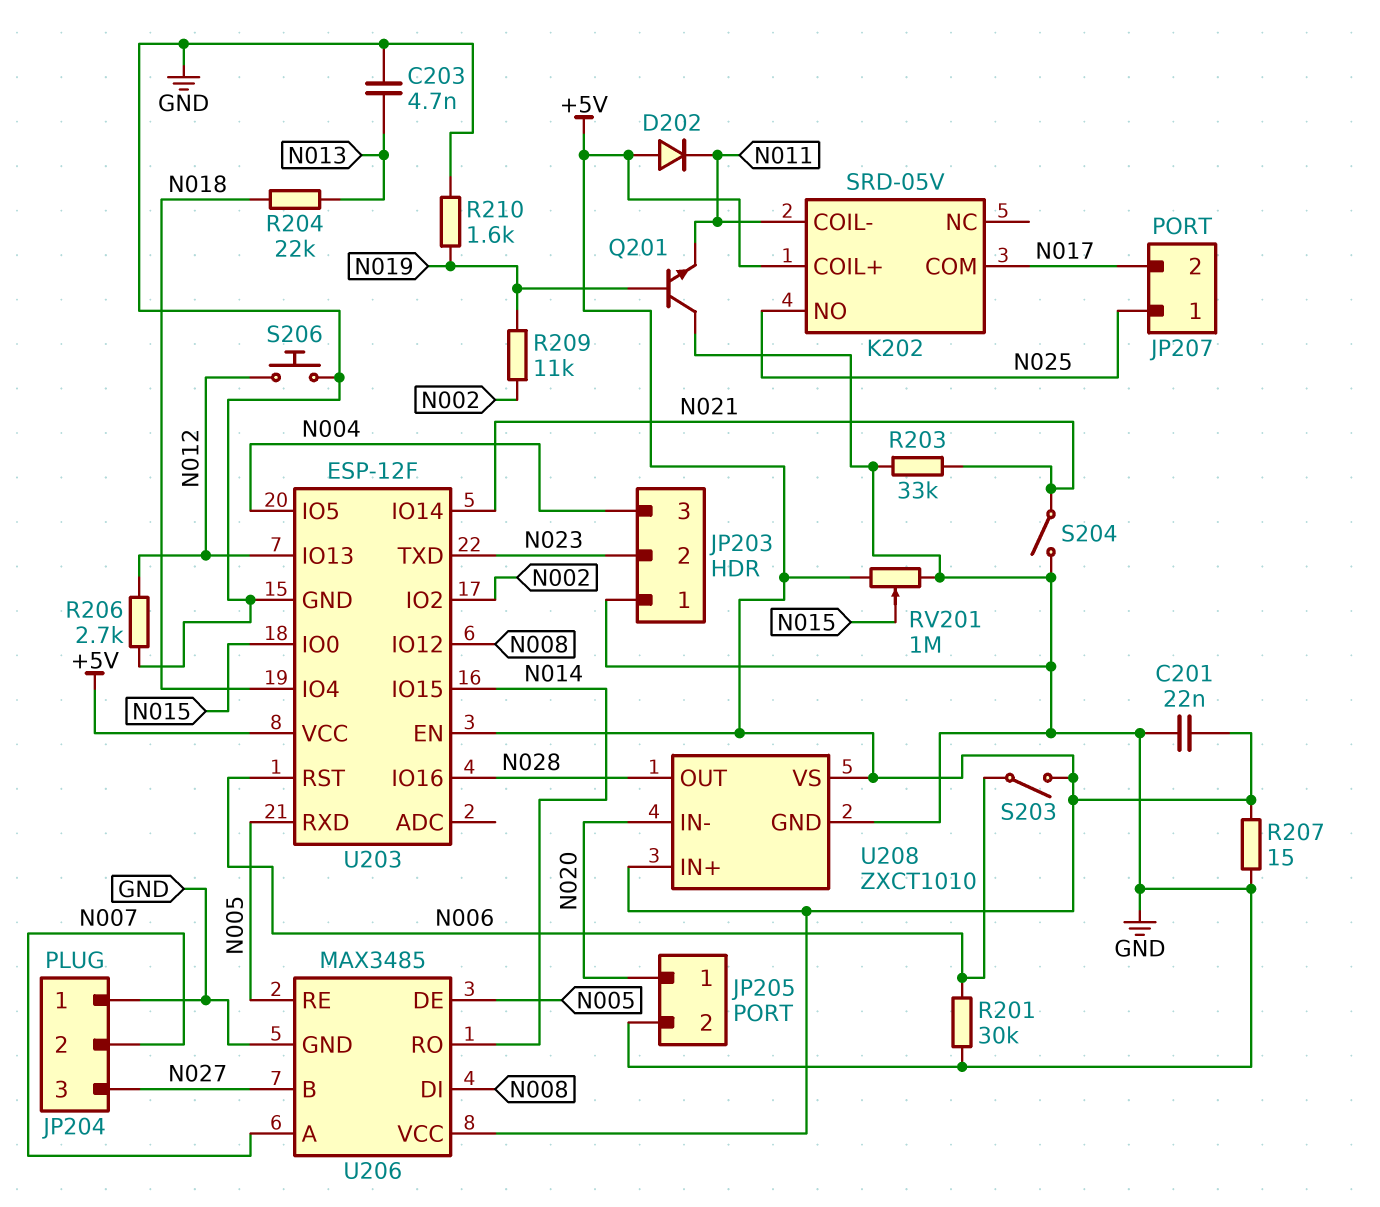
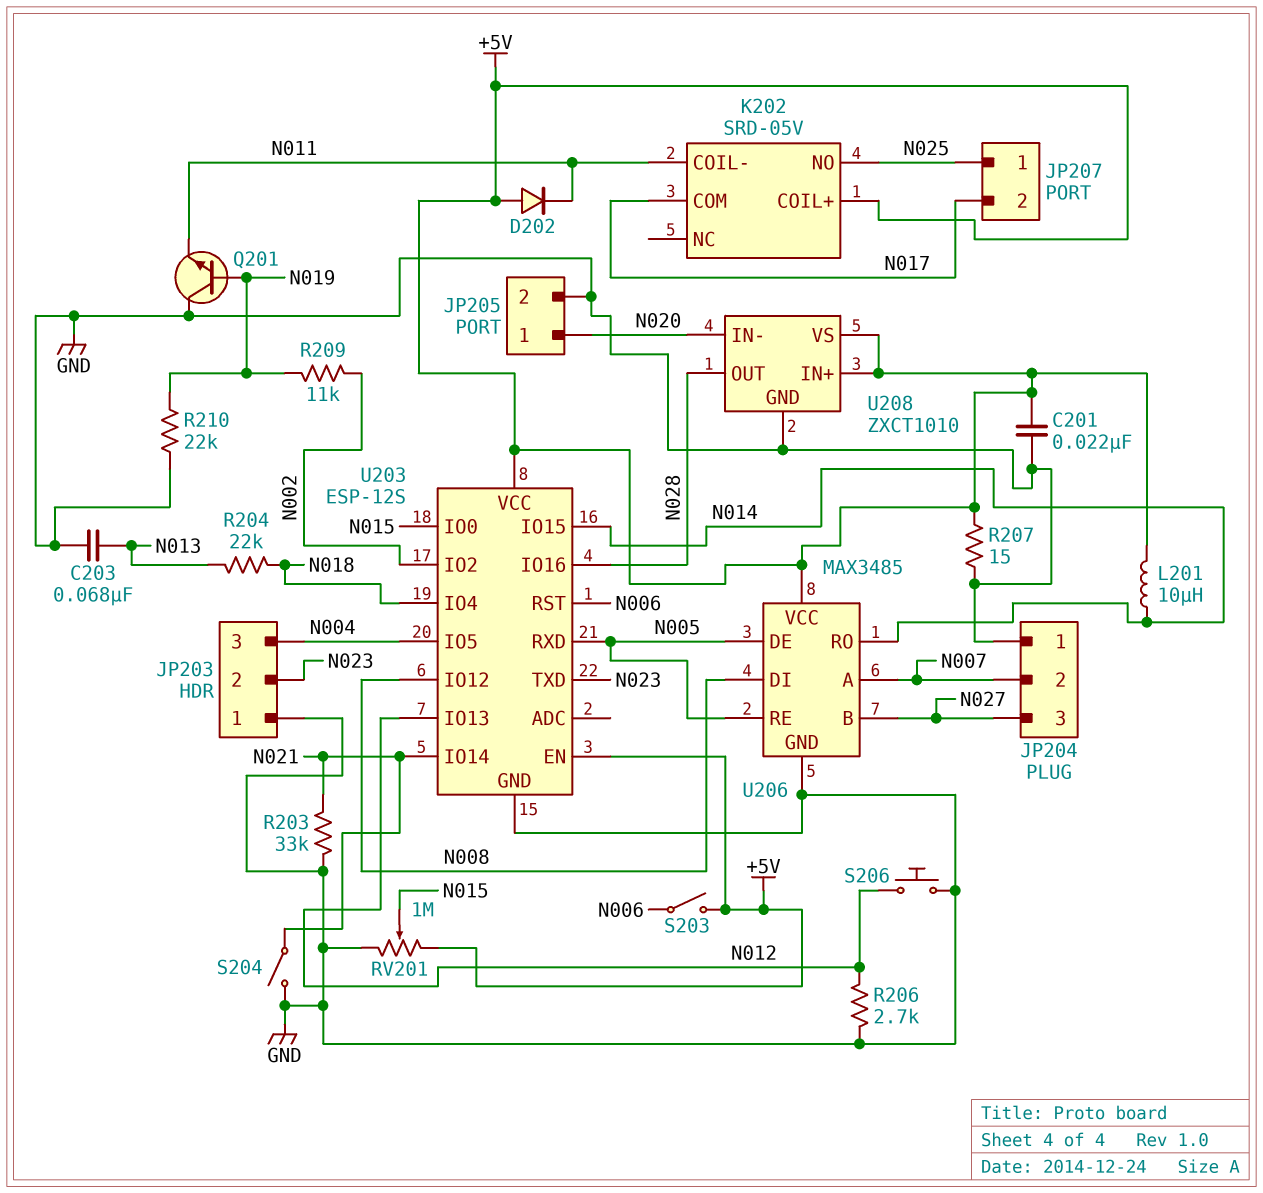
C203: 4.7nF (GND, N013) -> 68nF (GND, N013)
L201: none -> 10uH (+5V, N014)
R201: 30k (GND, N006) -> none
R210: 1.6k (GND, N019) -> 22k (GND, N019)
U203: ESP-12F -> ESP-12S

